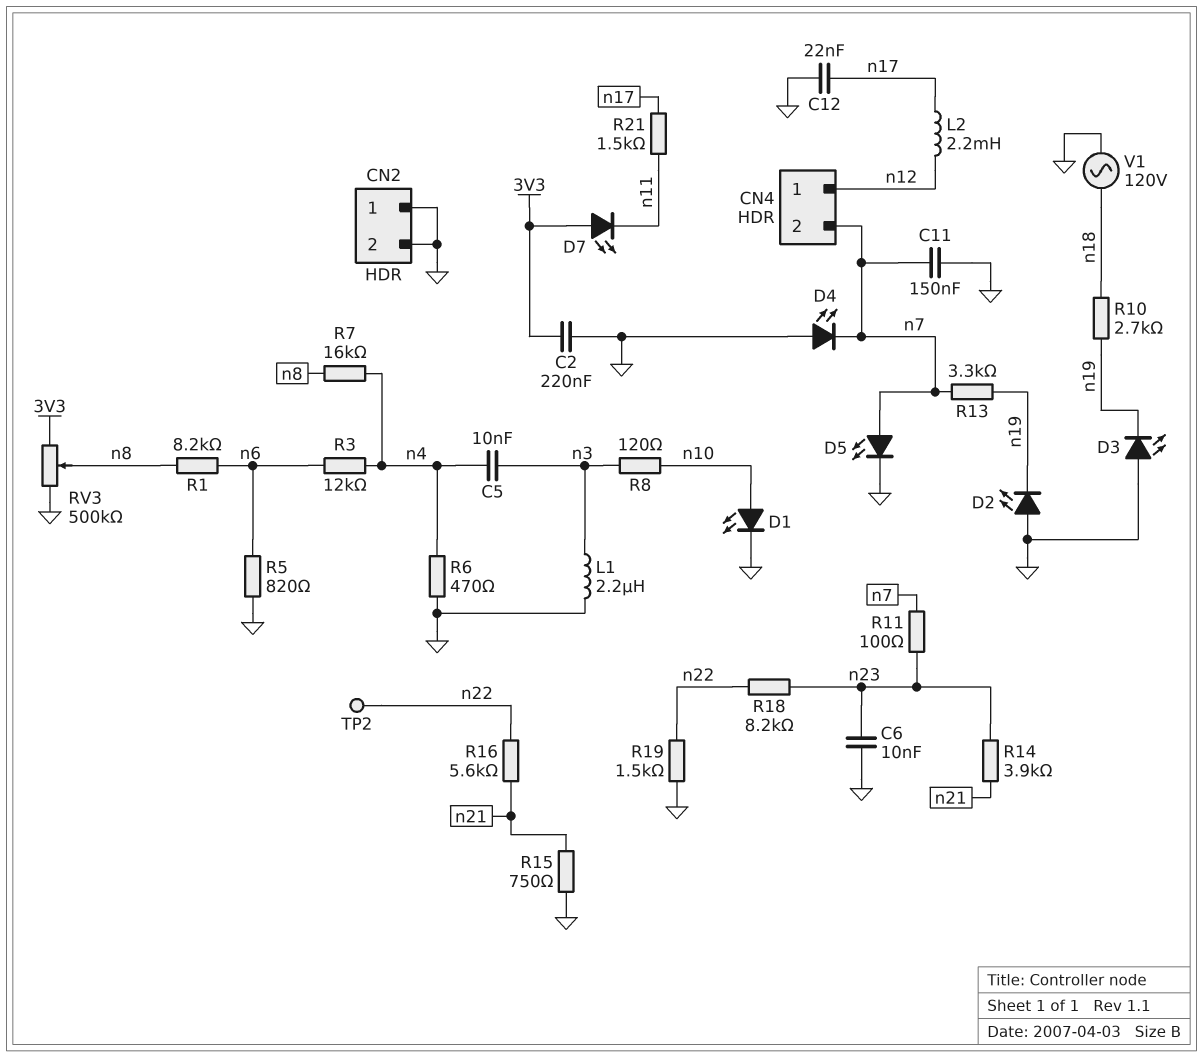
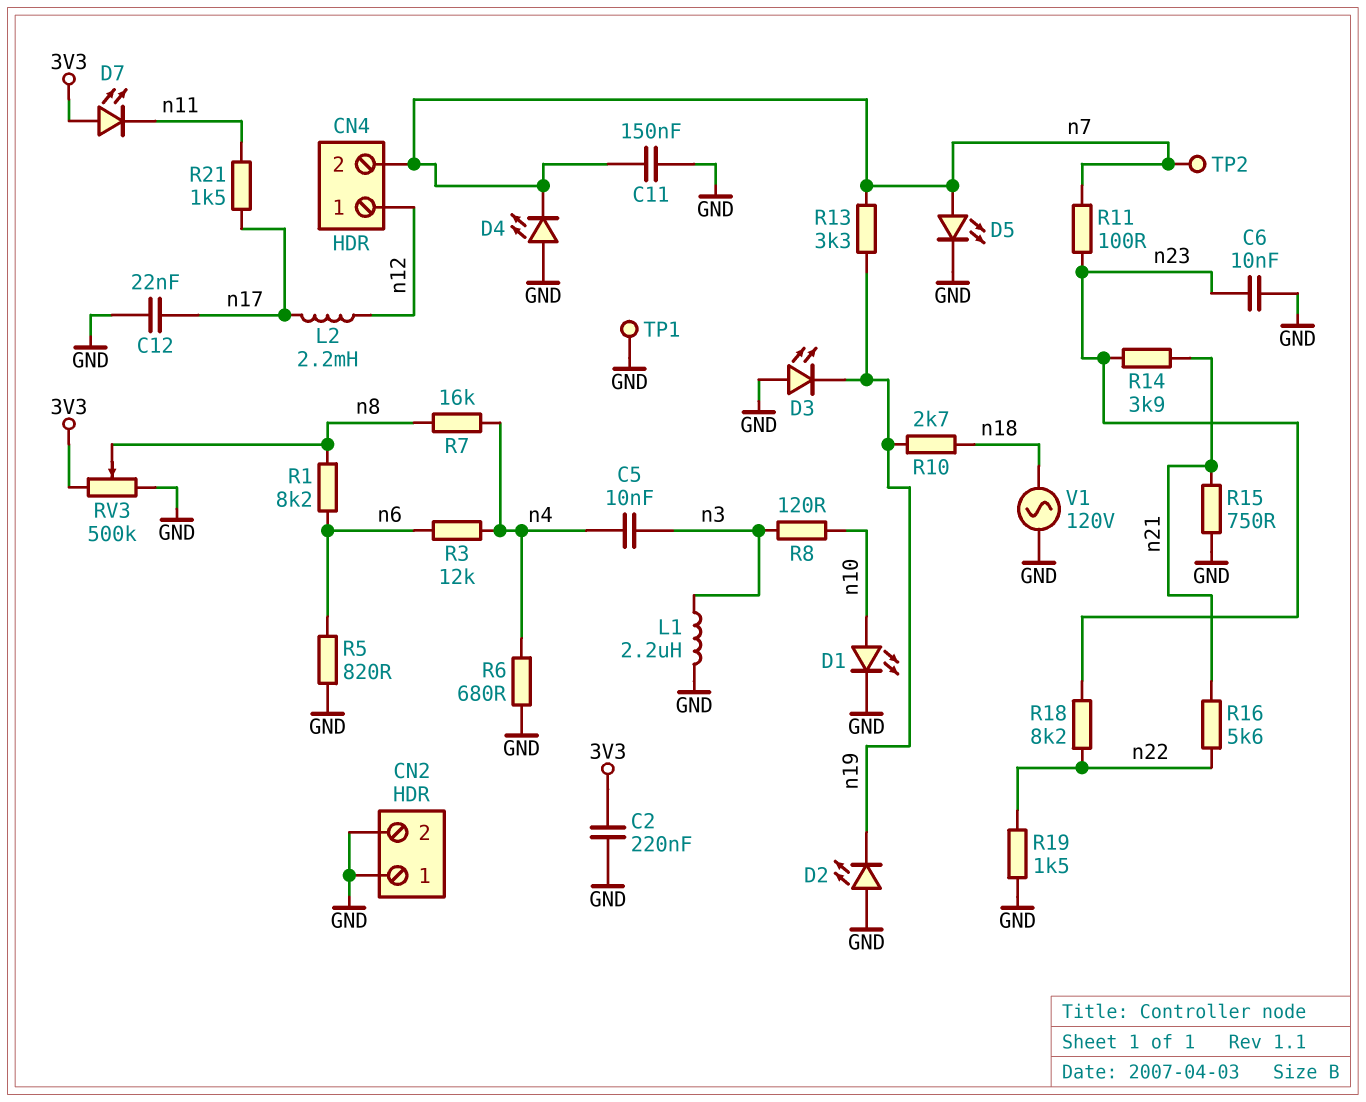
R6: 470 (GND, n4) -> 680 (GND, n4)
TP1: none -> test point (GND)
TP2: test point (n22) -> test point (n7)

